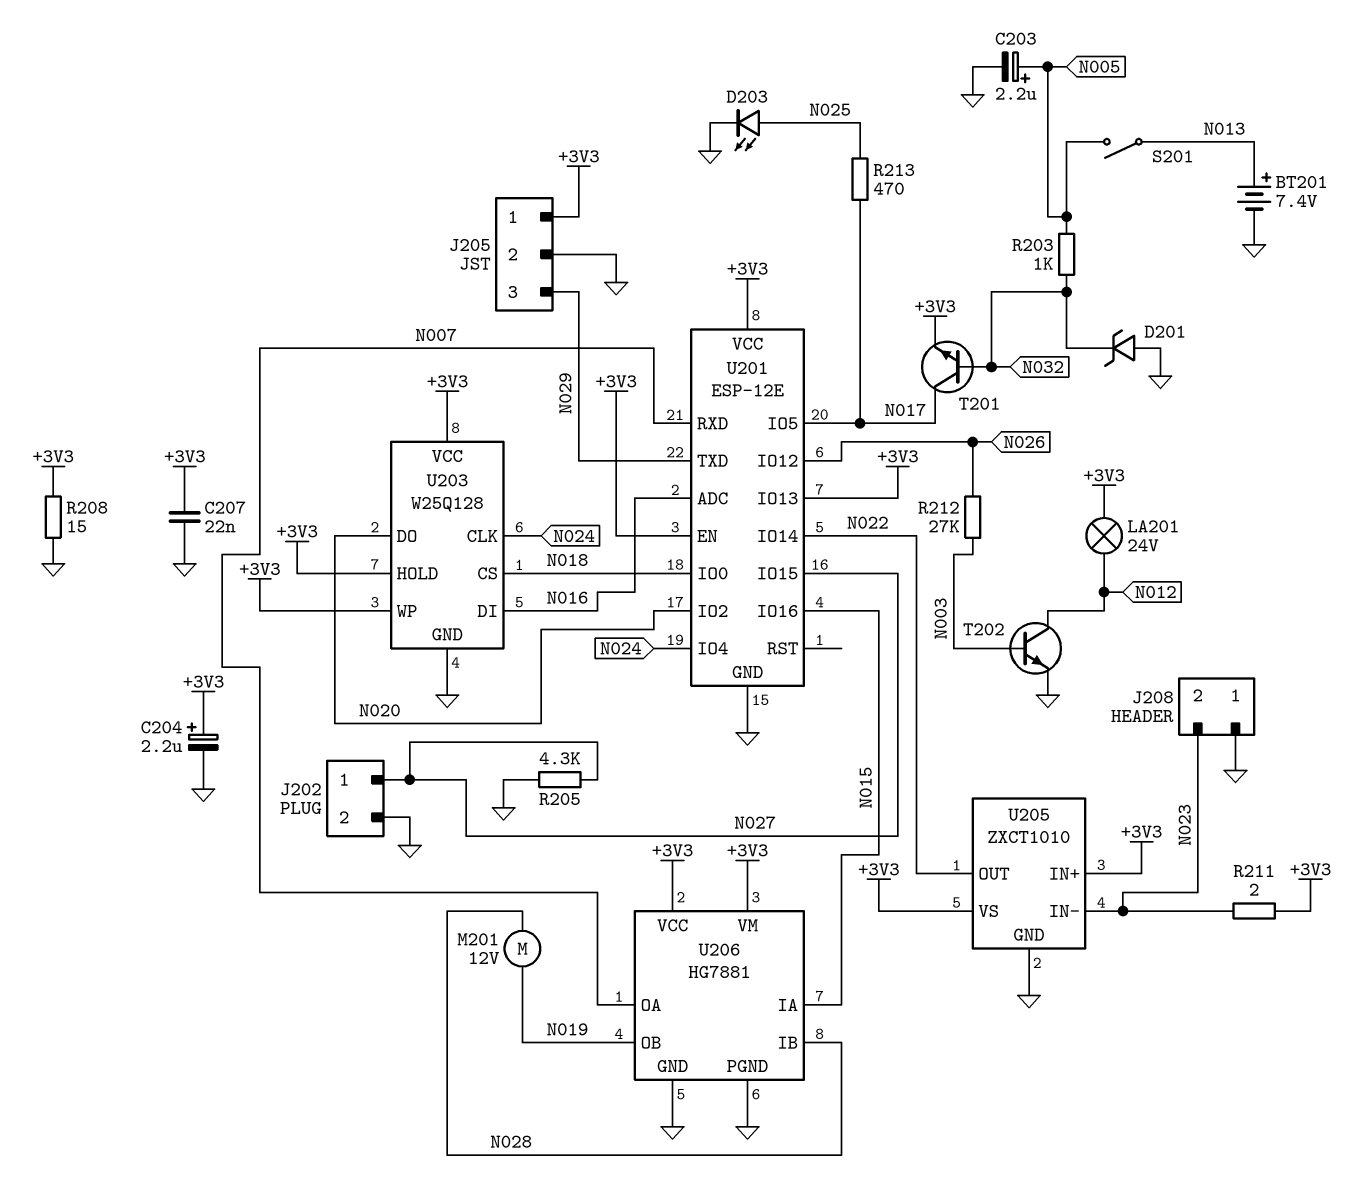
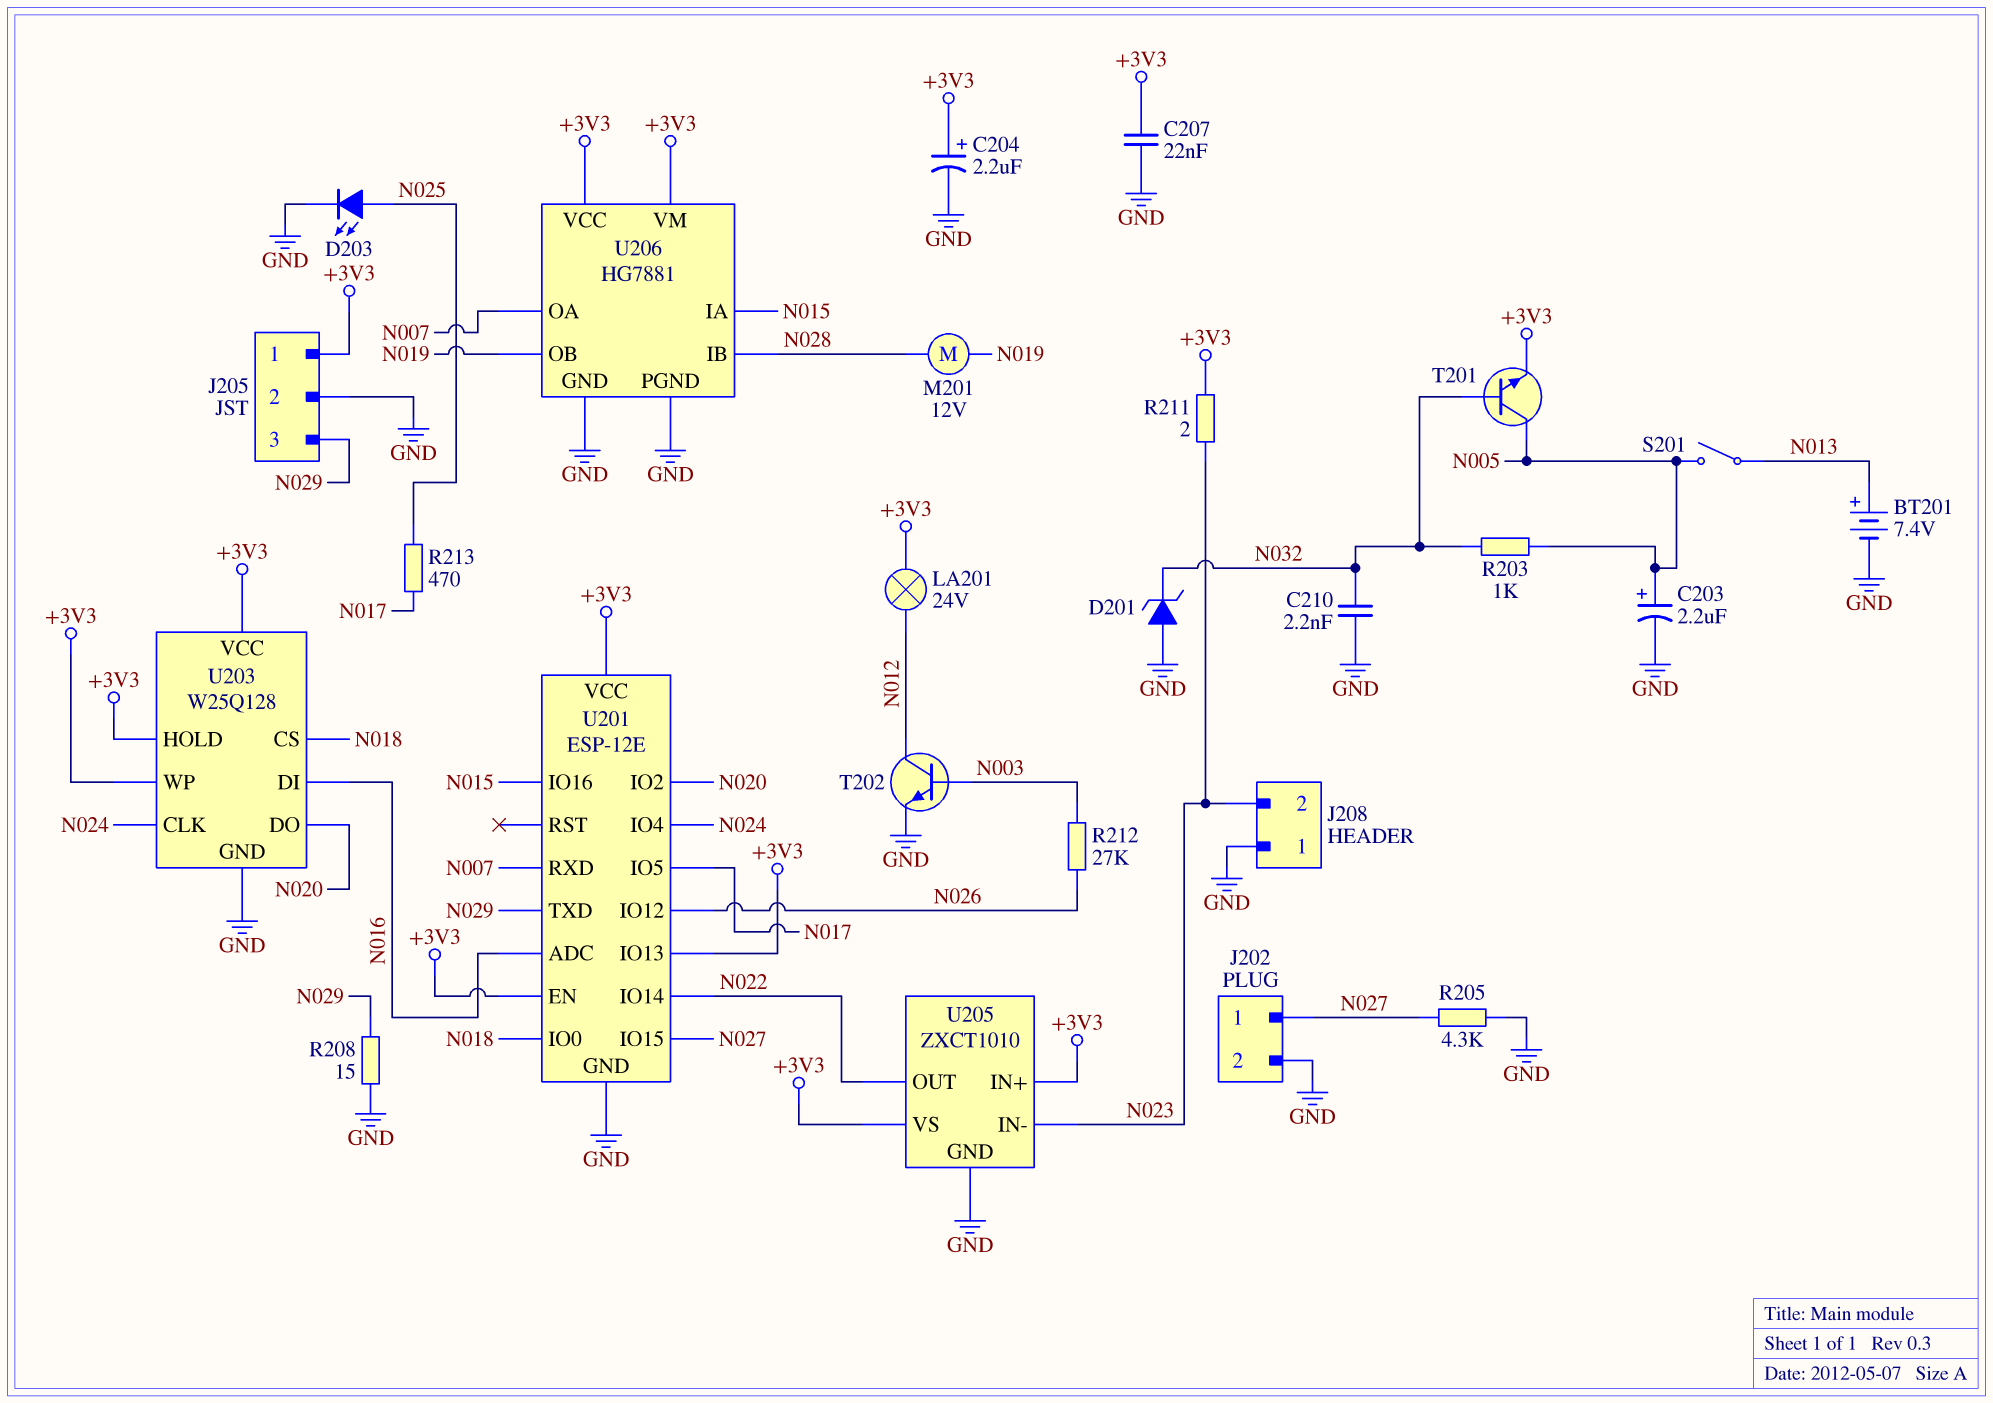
C210: none -> 2.2nF (GND, N032)
R208: 15 (+3V3, GND) -> 15 (GND, N029)
T201: NPN (B N032, C N017, E +3V3) -> NPN (B N032, C N005, E +3V3)

